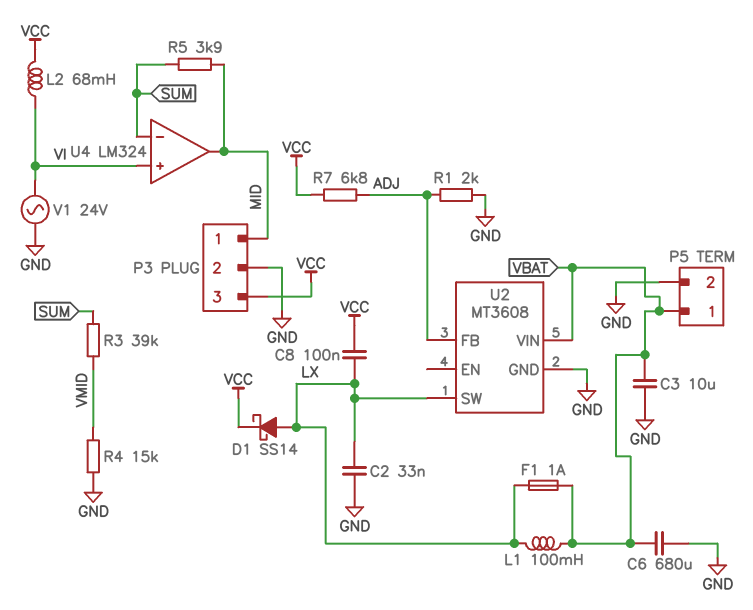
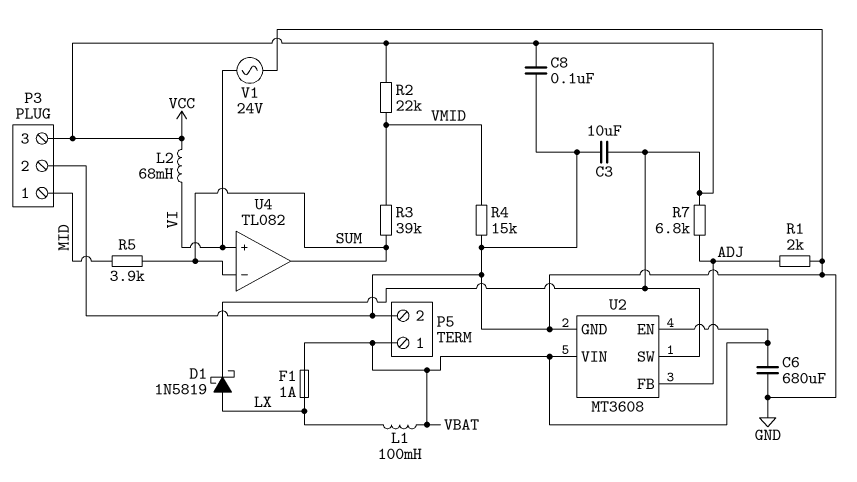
C2: 33nF (GND, LX) -> none
C3: 10uF (GND, VBAT) -> 10uF (GND, VCC)
C8: 100nF (LX, VCC) -> 100nF (GND, VCC)
D1: schottky SS14 (A LX, K VCC) -> schottky 1N5819 (A LX, K VCC)
R2: none -> 22k (VCC, VMID)
U2 pin EN: none -> VBAT
U2 pin SW: LX -> VCC
U4: LM324 -> TL082
U4 pin out: MID -> SUM

